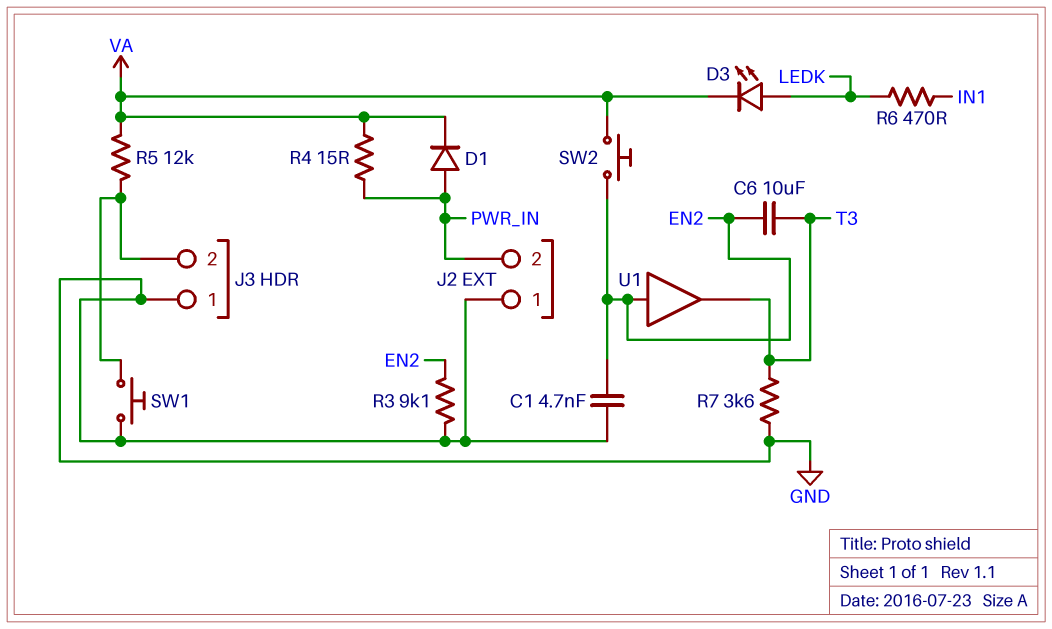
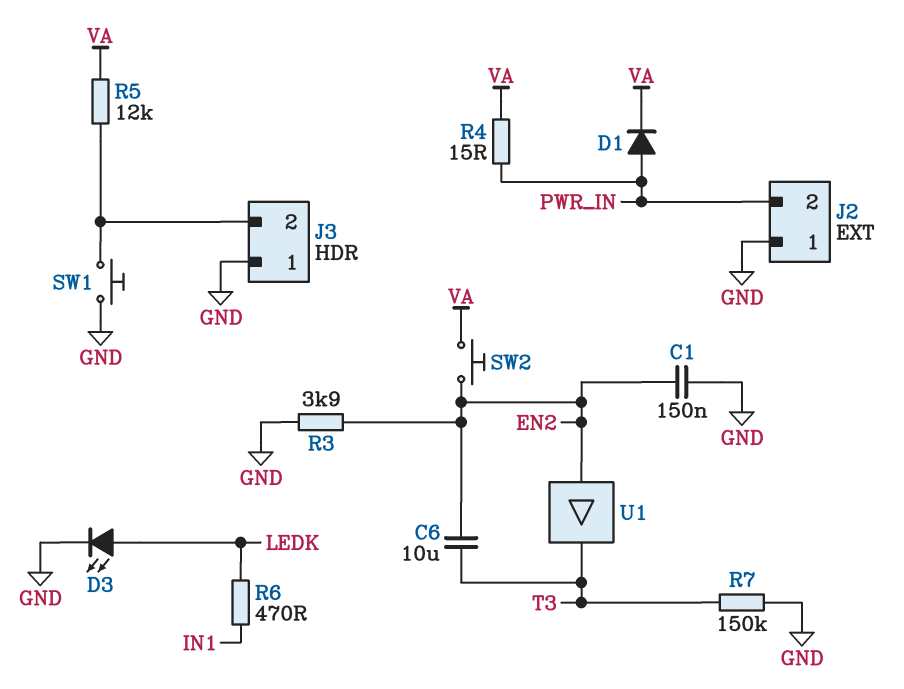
C1: 4.7nF (EN2, GND) -> 150nF (EN2, GND)
D3: LED (A LEDK, K VA) -> LED (A LEDK, K GND)
R3: 9.1k (EN2, GND) -> 3.9k (EN2, GND)
R7: 3.6k (GND, T3) -> 150k (GND, T3)

